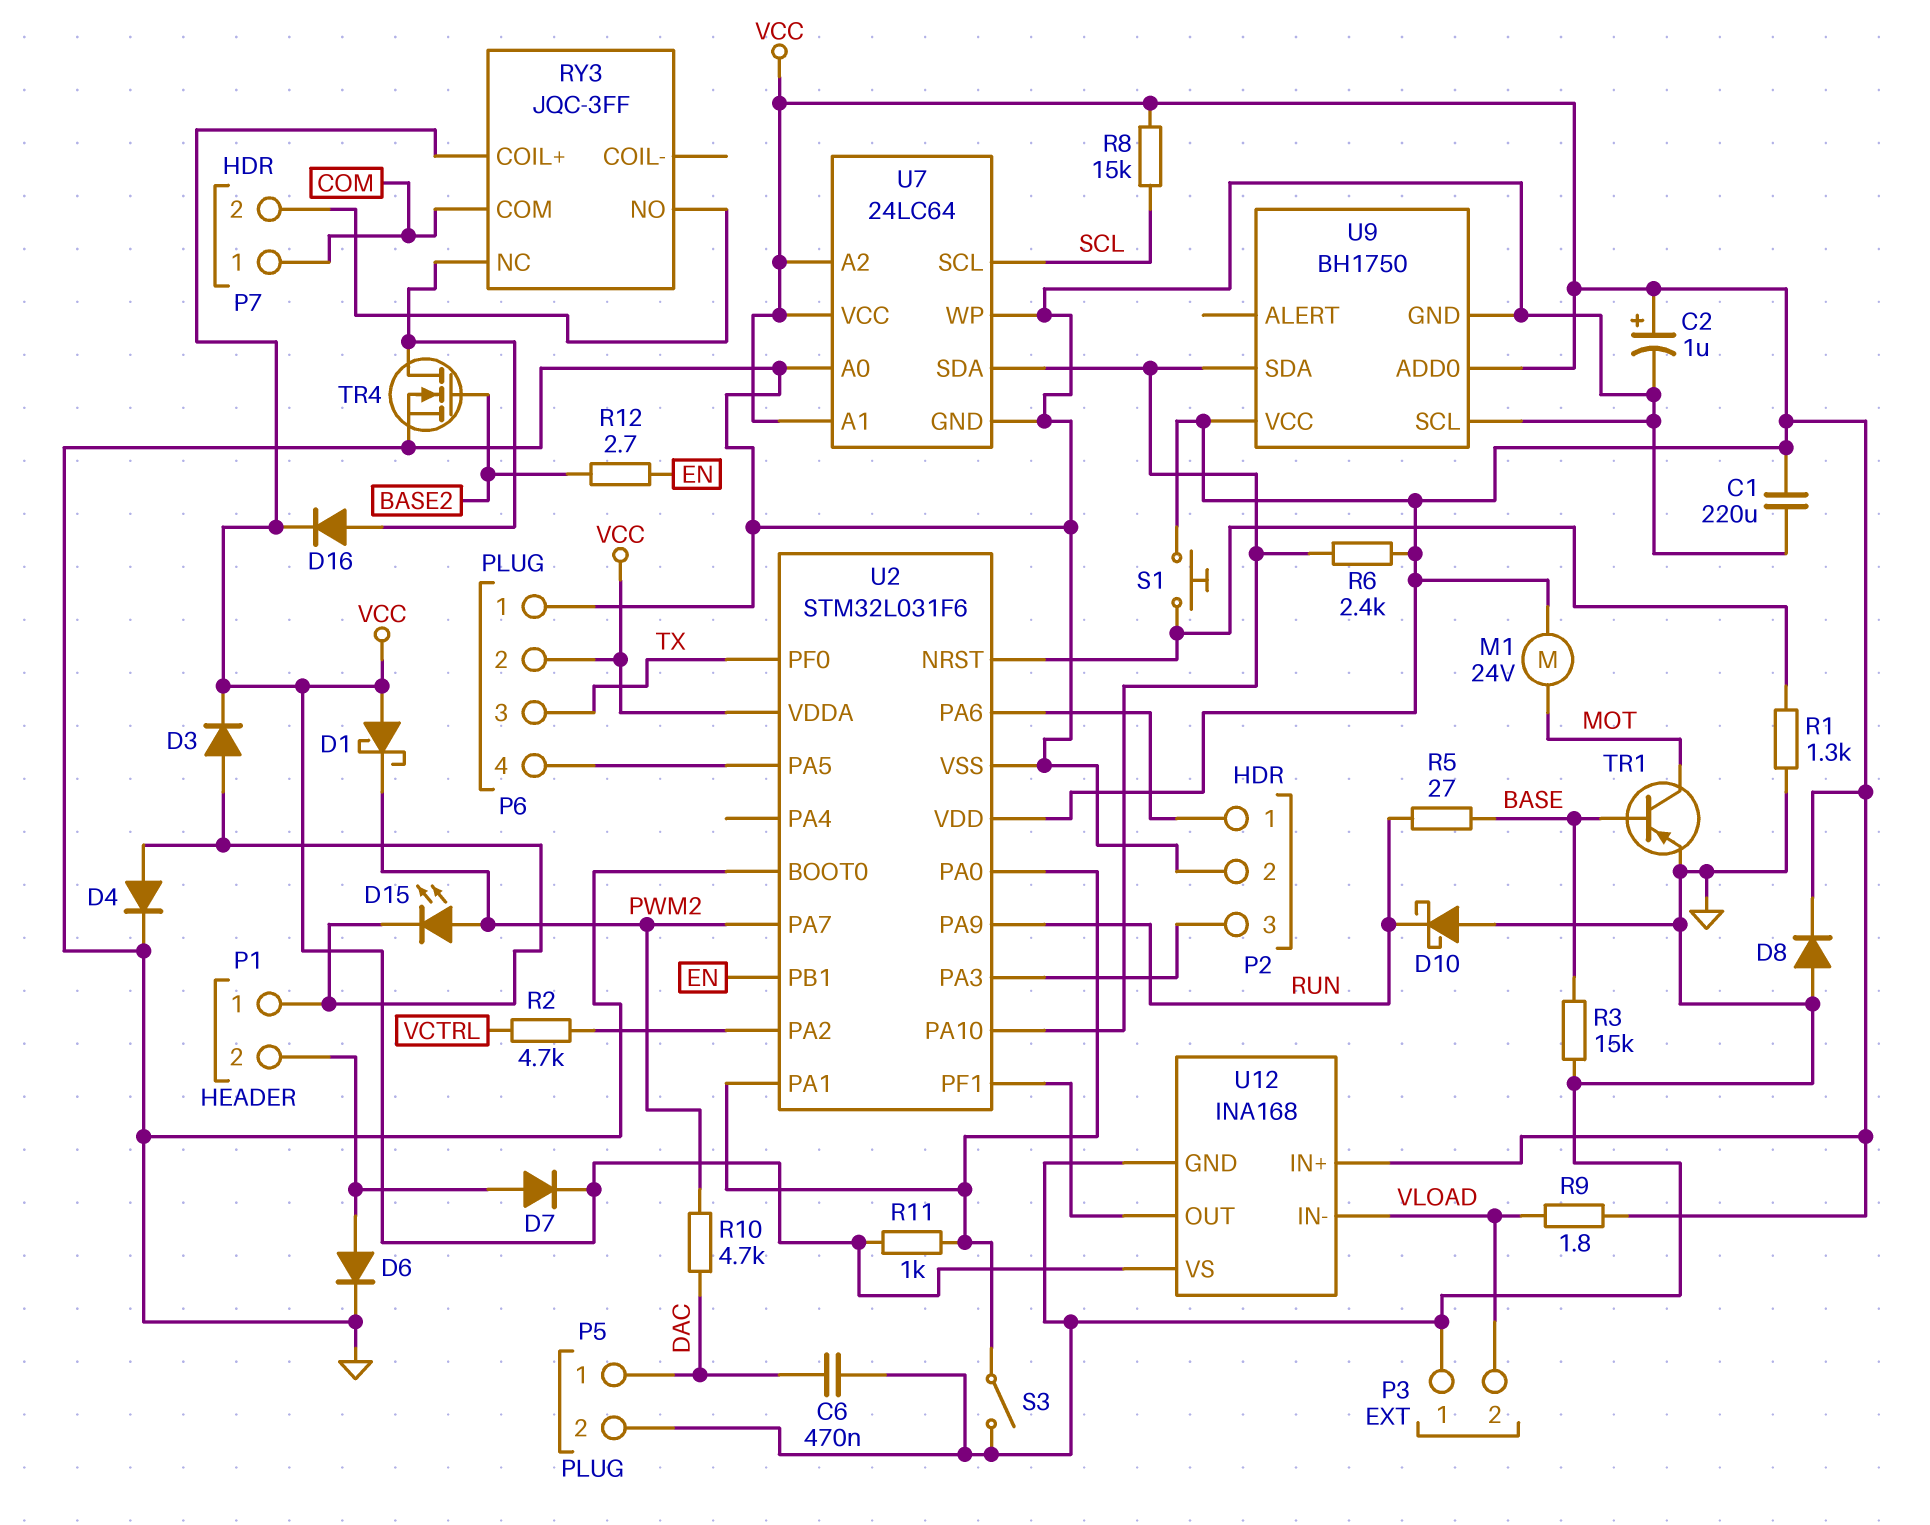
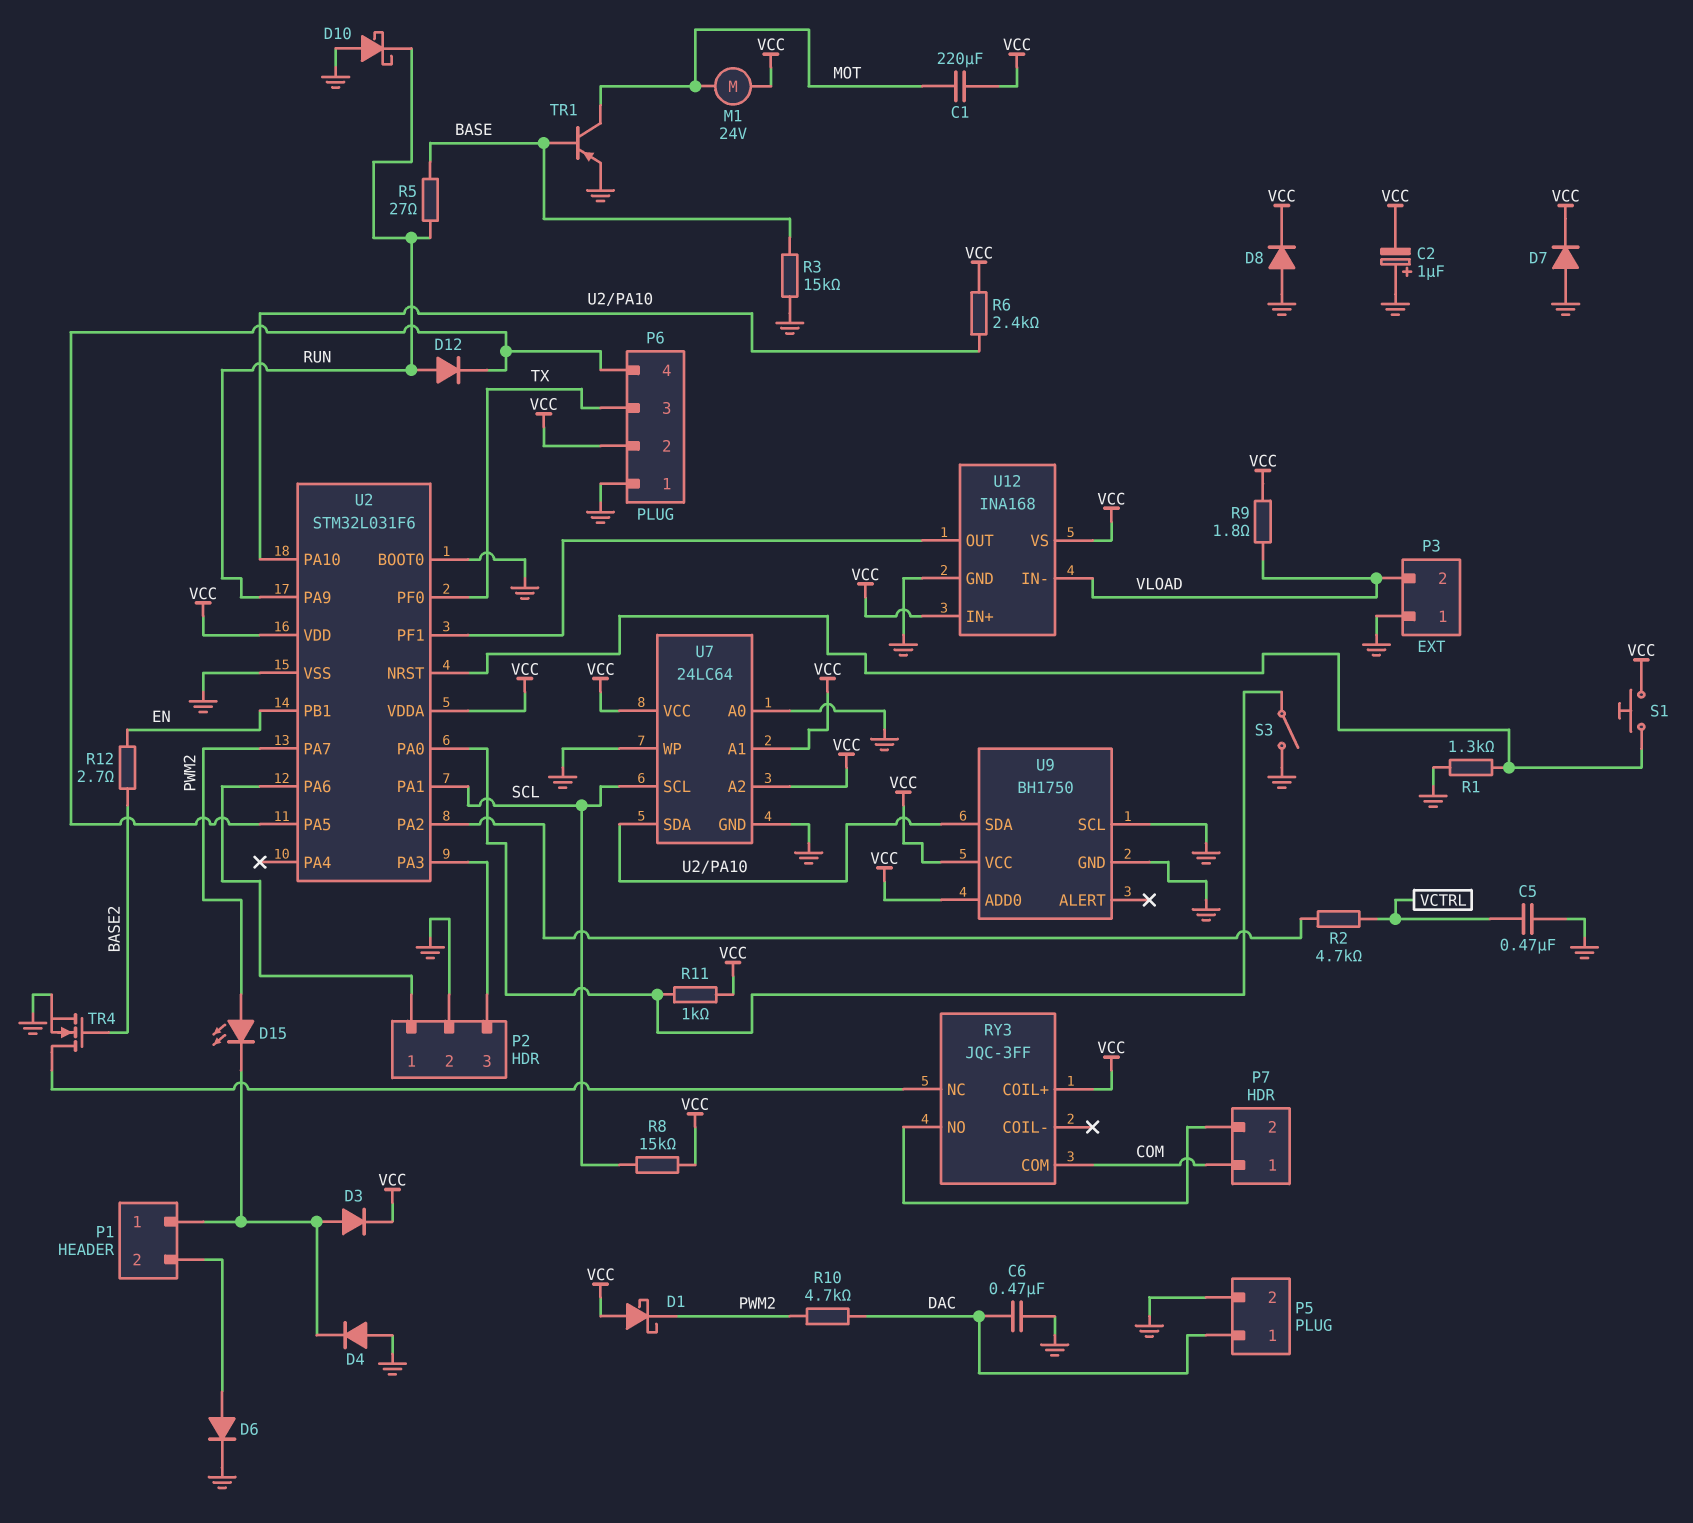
C1: 220uF (GND, VCC) -> 220uF (MOT, VCC)
C2: 1uF (plus VCC, minus GND) -> 1uF (plus GND, minus VCC)
C5: none -> 470nF (GND, VCTRL)
D4: diode (A P1/1, K GND) -> diode (A GND, K P1/1)
D7: diode (A P1/2, K VCC) -> diode (A GND, K VCC)
D12: none -> diode (A RUN, K P6/4)
D16: diode (A RY3/NC, K VCC) -> none
U2 pin PA1: U2/PA0 -> SCL

